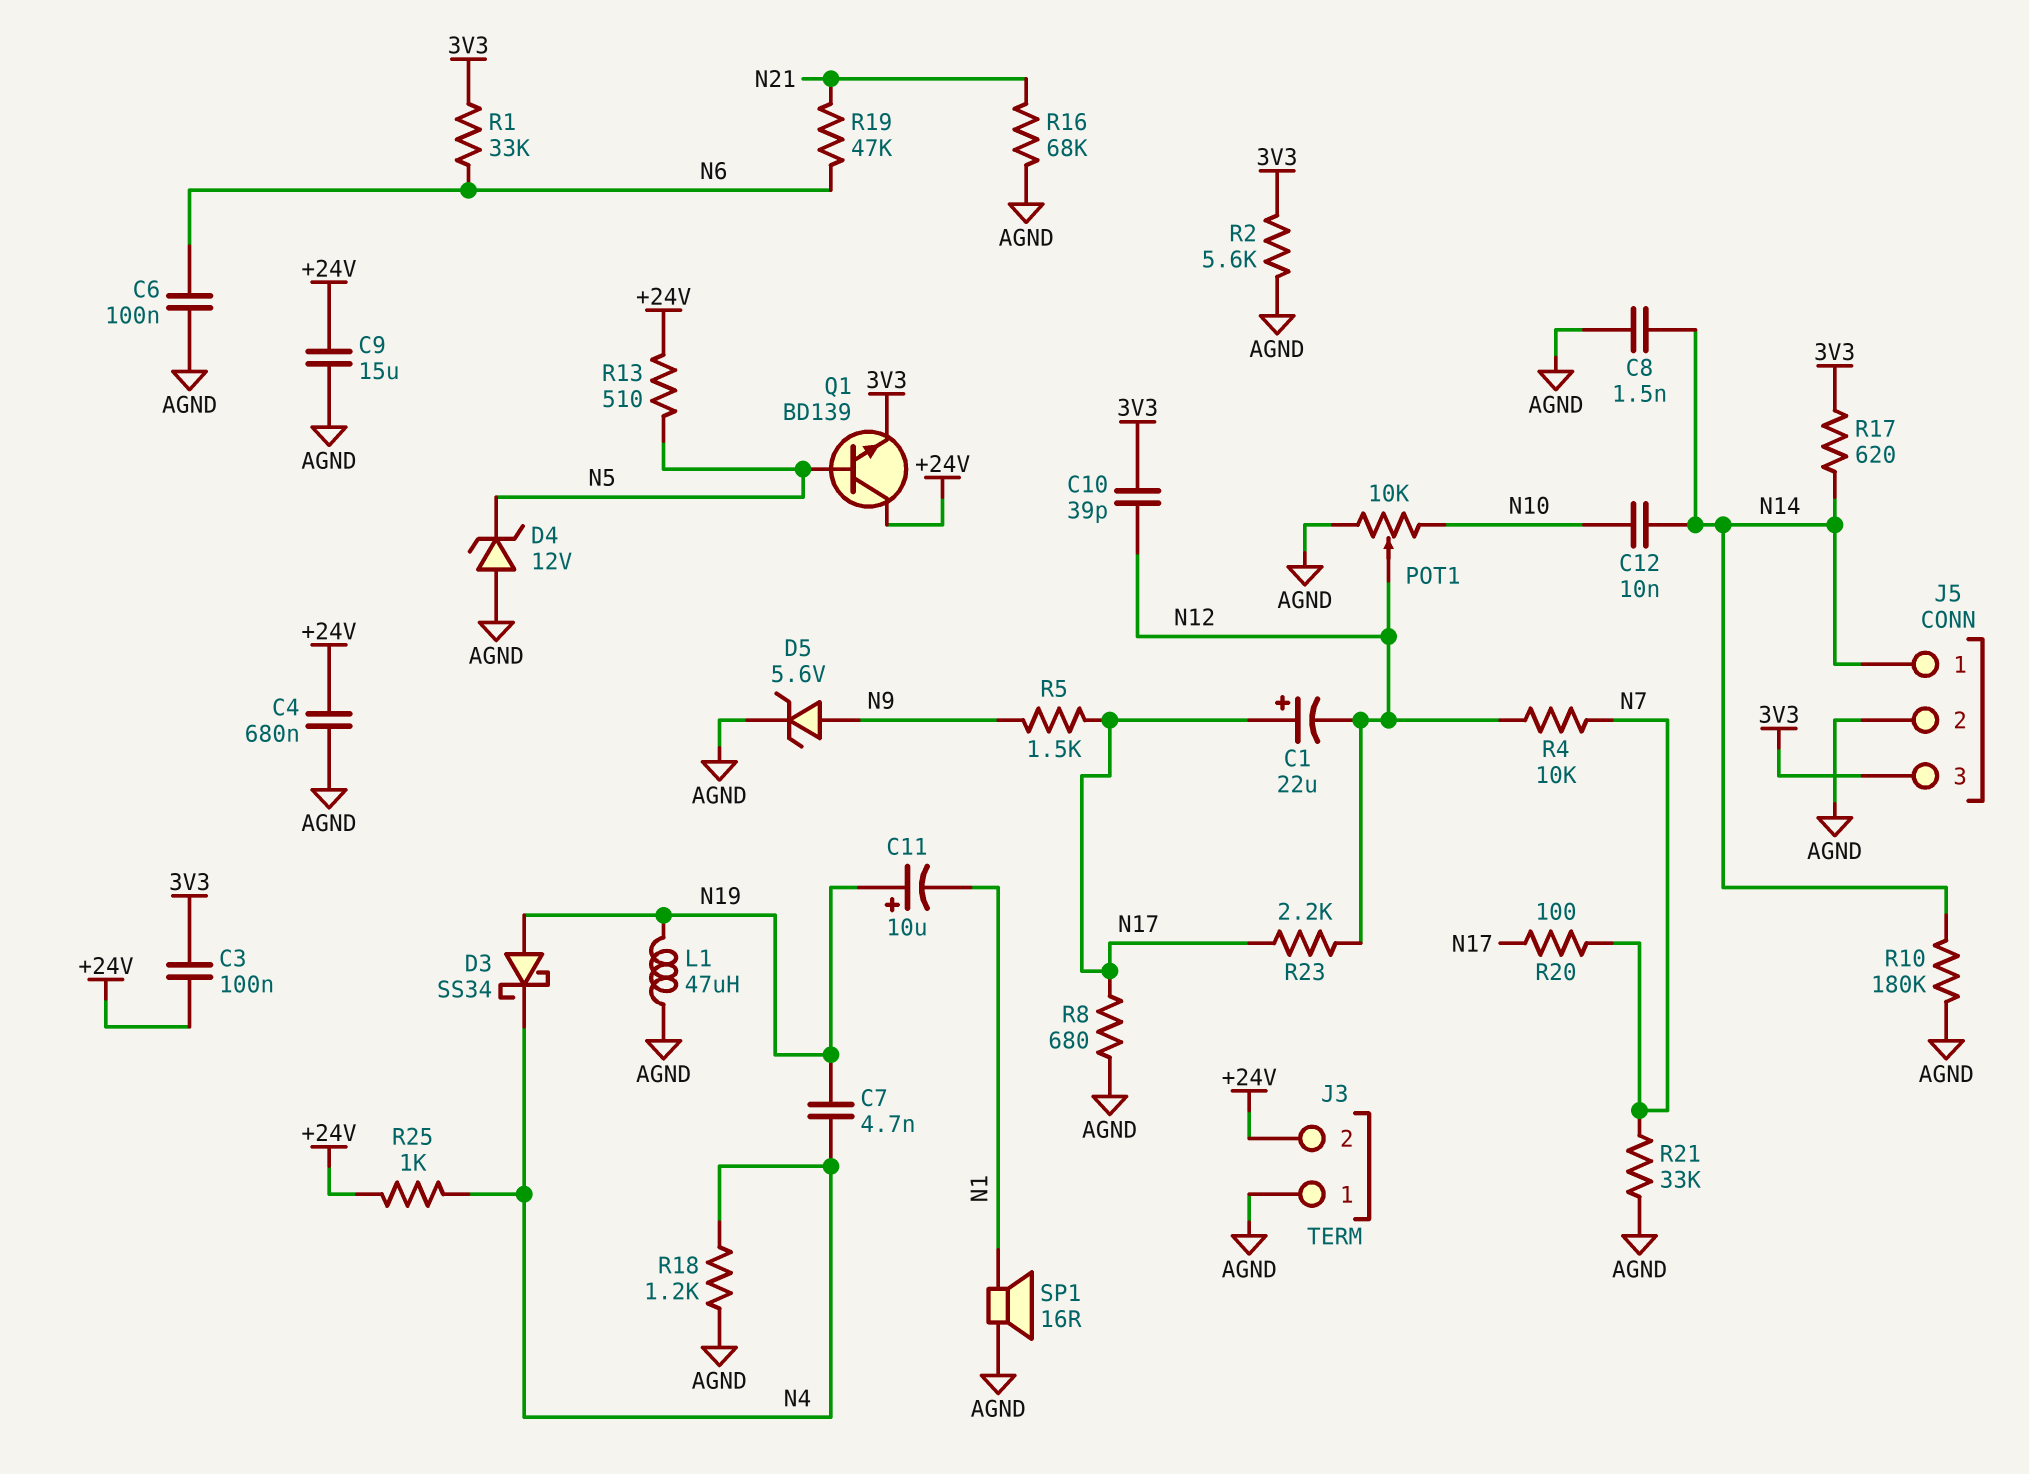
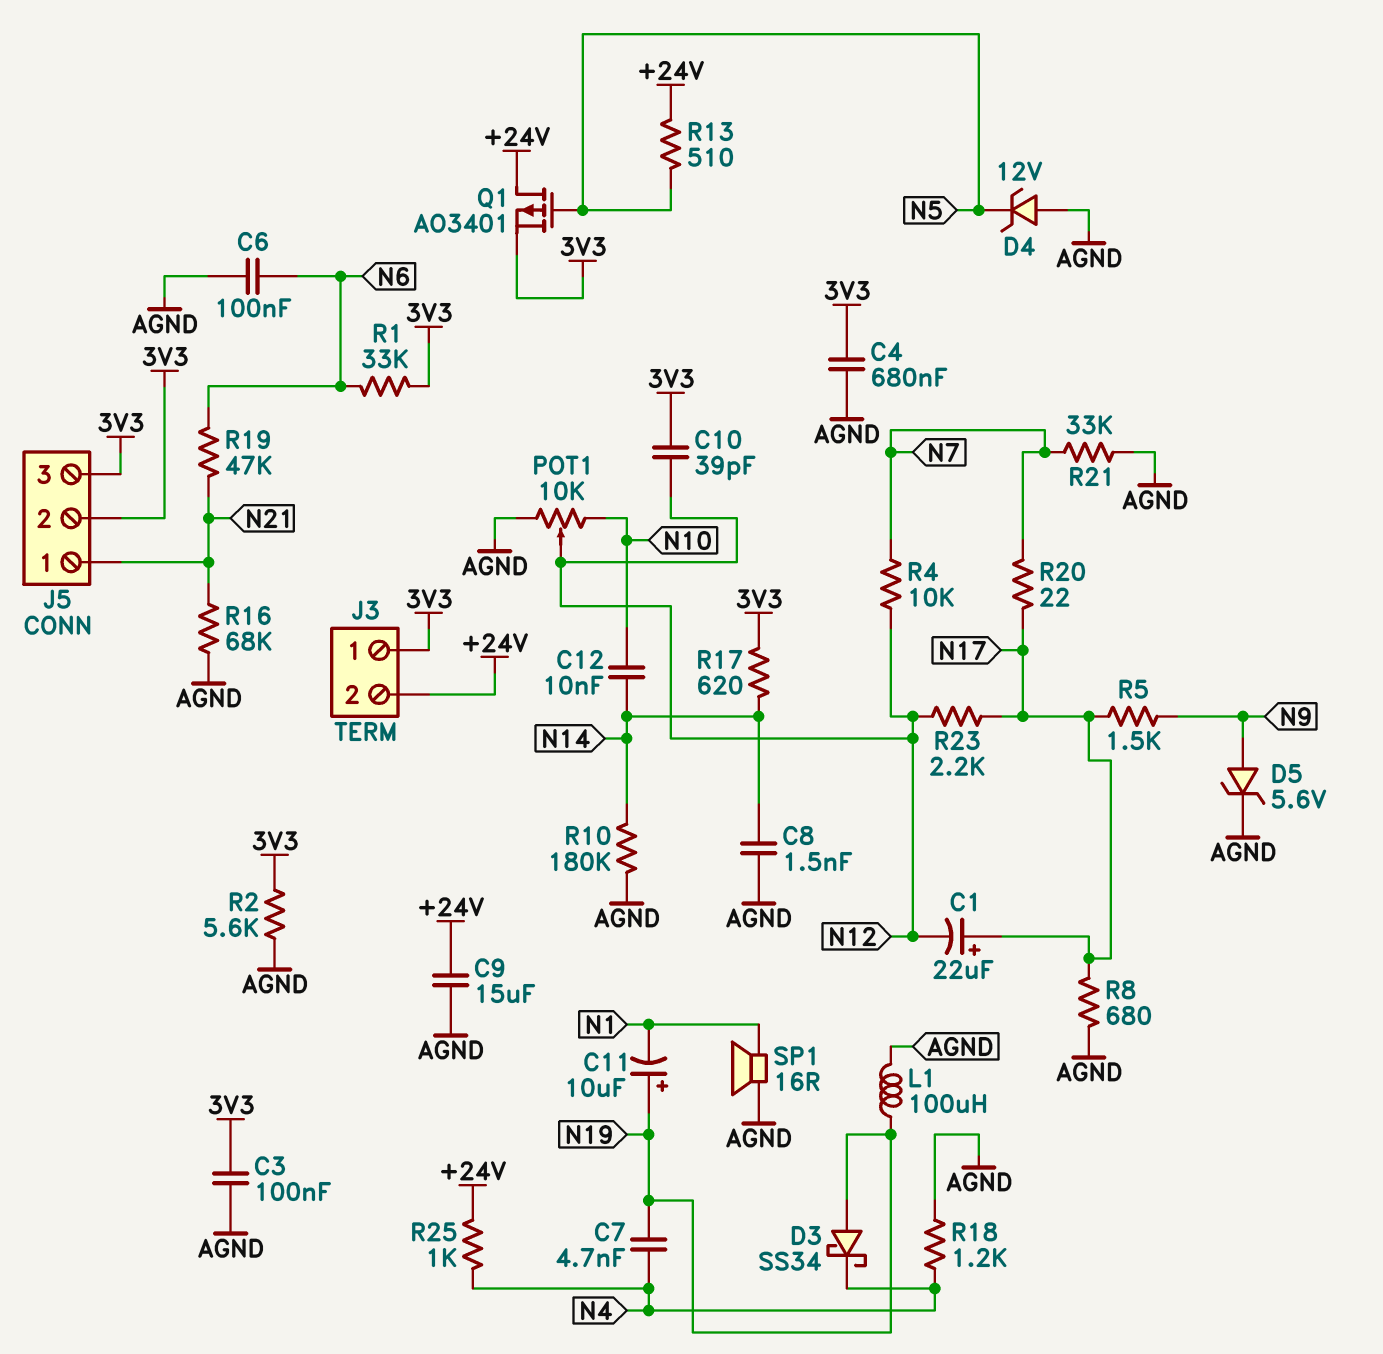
C3: 100nF (+24V, 3V3) -> 100nF (3V3, AGND)
C4: 680nF (+24V, AGND) -> 680nF (3V3, AGND)
J3 pin 1: AGND -> 3V3
J5 pin 1: N14 -> N21
J5 pin 2: AGND -> 3V3
L1: 47uH (AGND, N19) -> 100uH (AGND, N19)
Q1: NPN BD139 (B N5, C +24V, E 3V3) -> PMOS AO3401 (G N5, D +24V, S 3V3)
R20: 100 (N7, N17) -> 22 (N7, N17)

